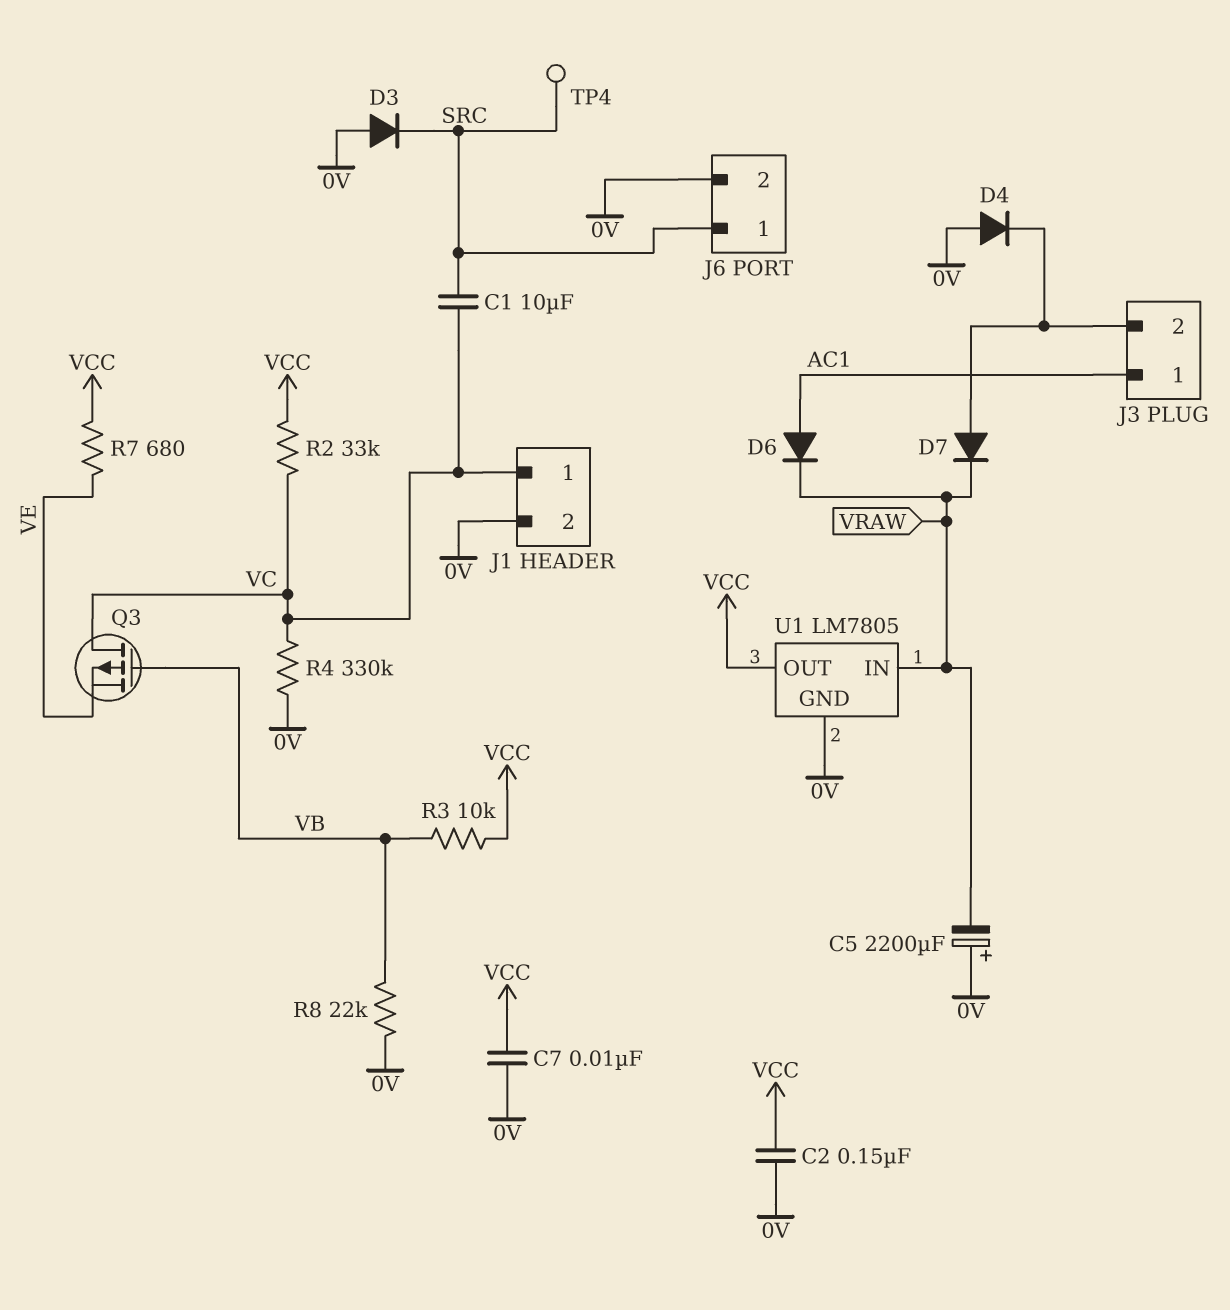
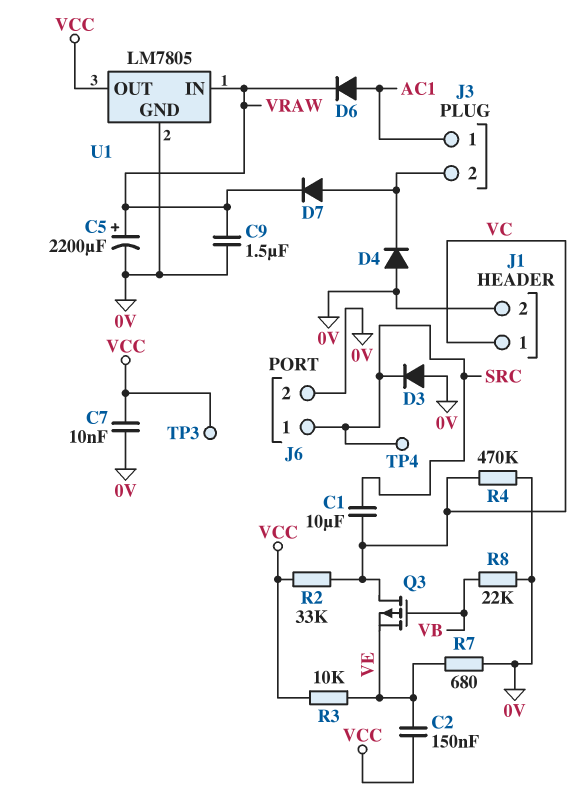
C2: 150nF (0V, VCC) -> 150nF (VCC, VE)
C5: 2200uF (plus 0V, minus VRAW) -> 2200uF (plus VRAW, minus 0V)
C9: none -> 1.5uF (0V, VRAW)
R3: 10k (VB, VCC) -> 10k (VCC, VE)
R4: 330k (0V, VC) -> 470k (0V, VC)
R7: 680 (VCC, VE) -> 680 (0V, VE)
TP3: none -> test point (VCC)

